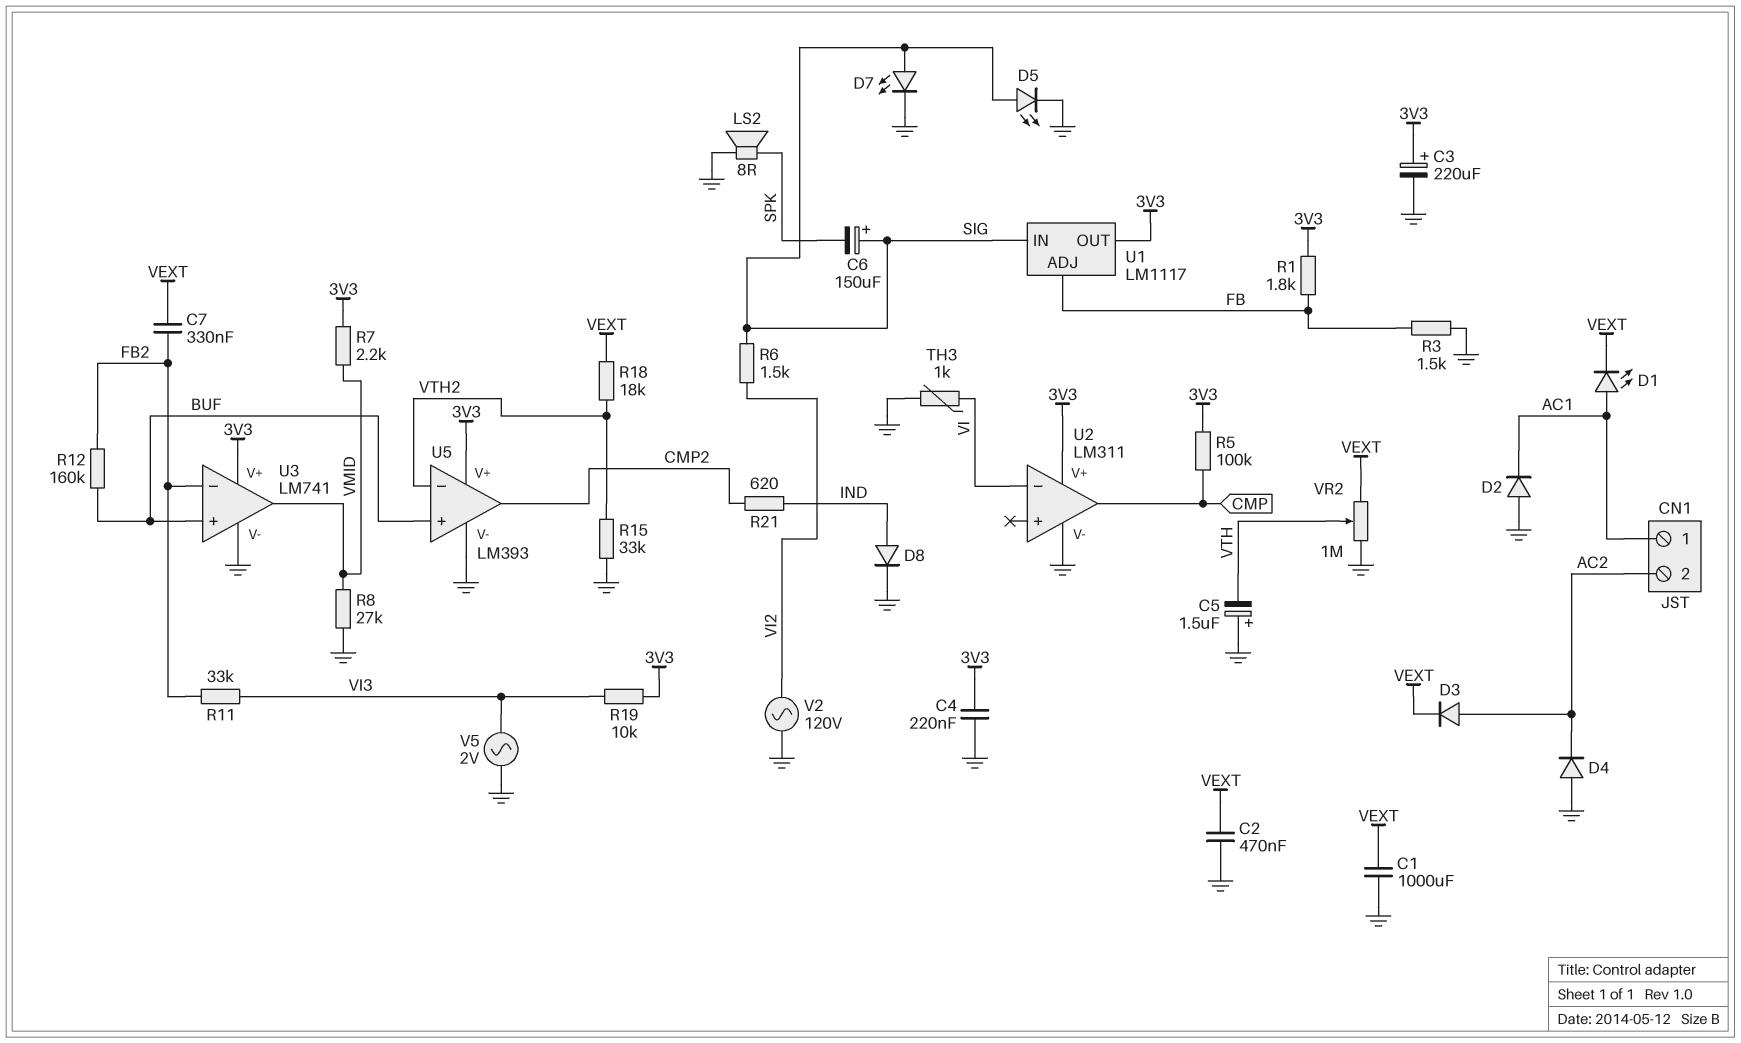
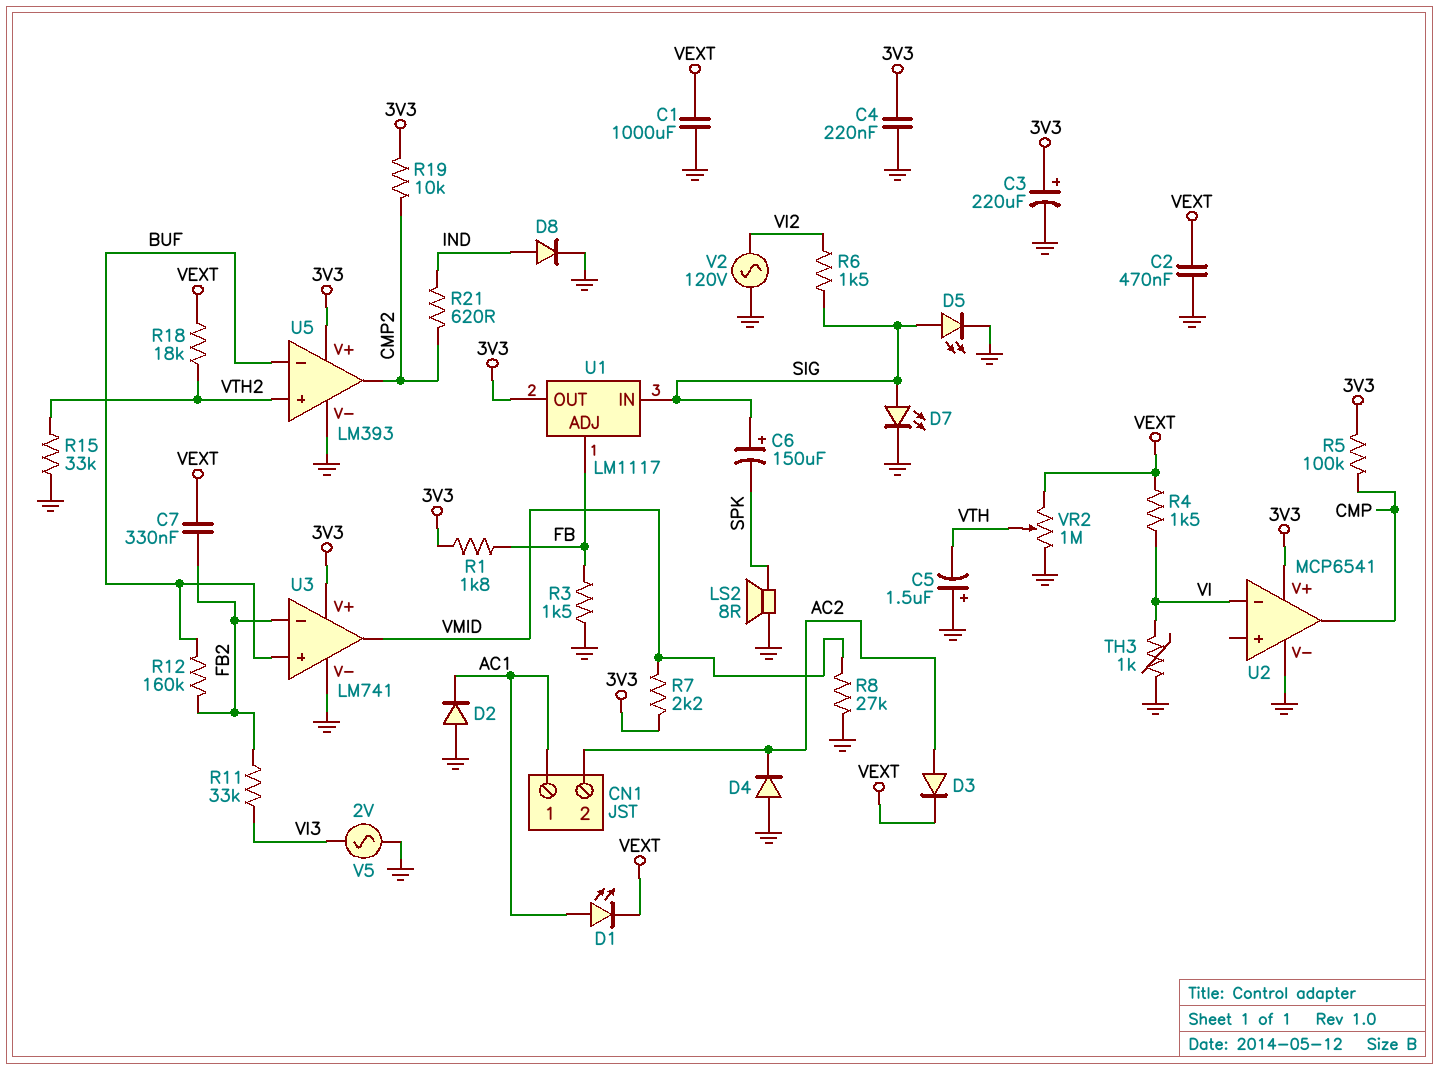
R4: none -> 1.5k (VEXT, VI)
R19: 10k (3V3, VI3) -> 10k (3V3, CMP2)
U2: LM311 -> MCP6541
U5 pin in+: BUF -> VTH2
U5 pin in-: VTH2 -> BUF

